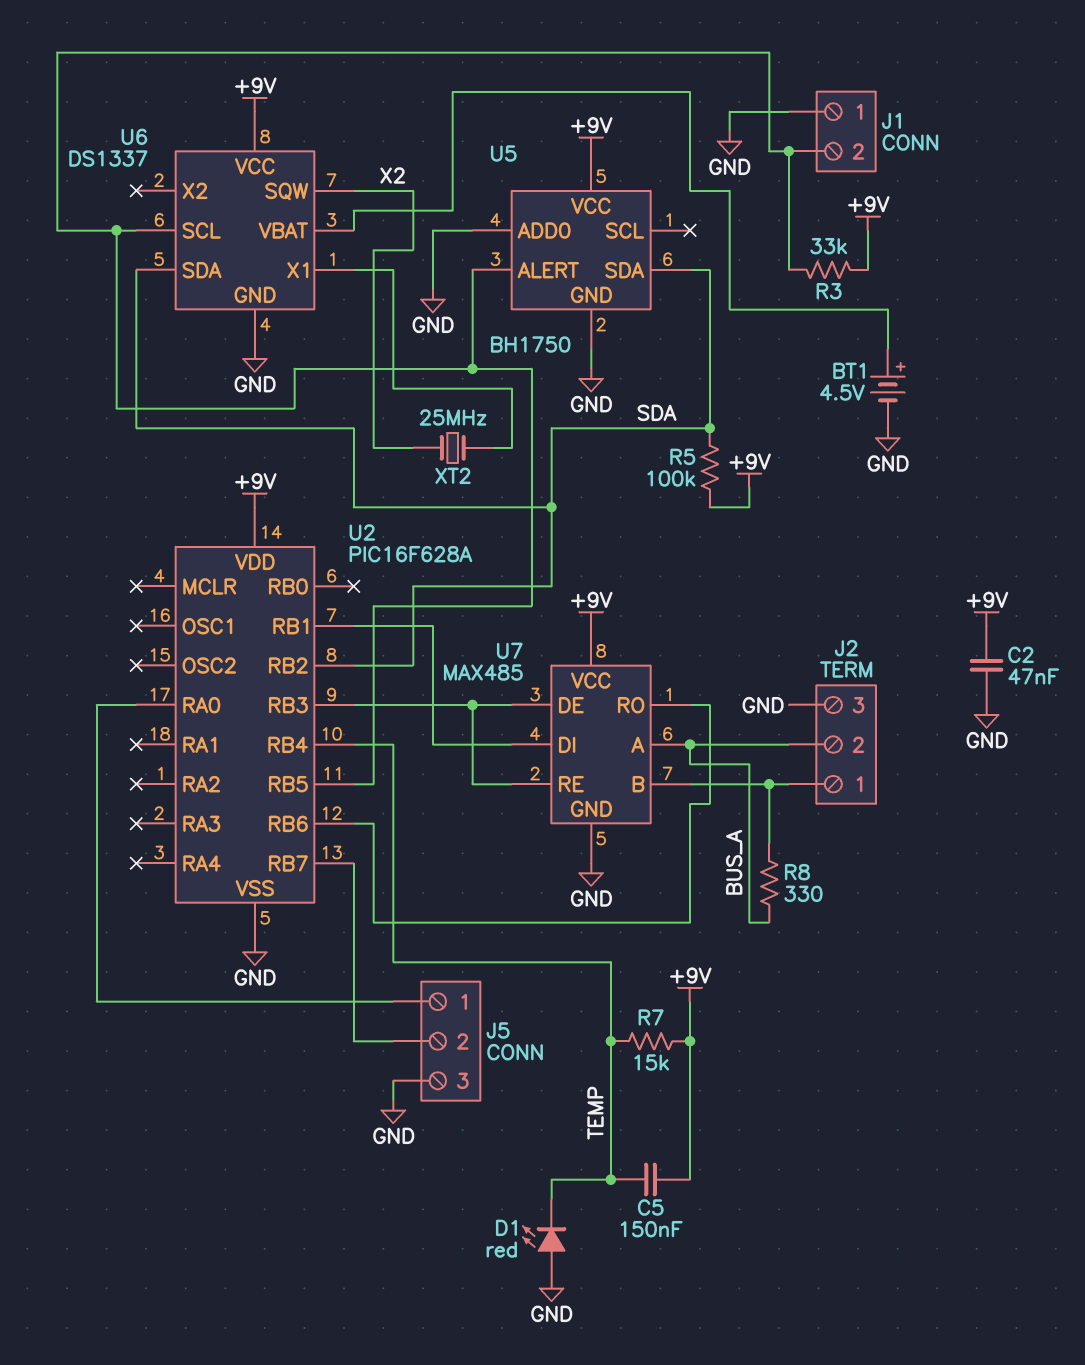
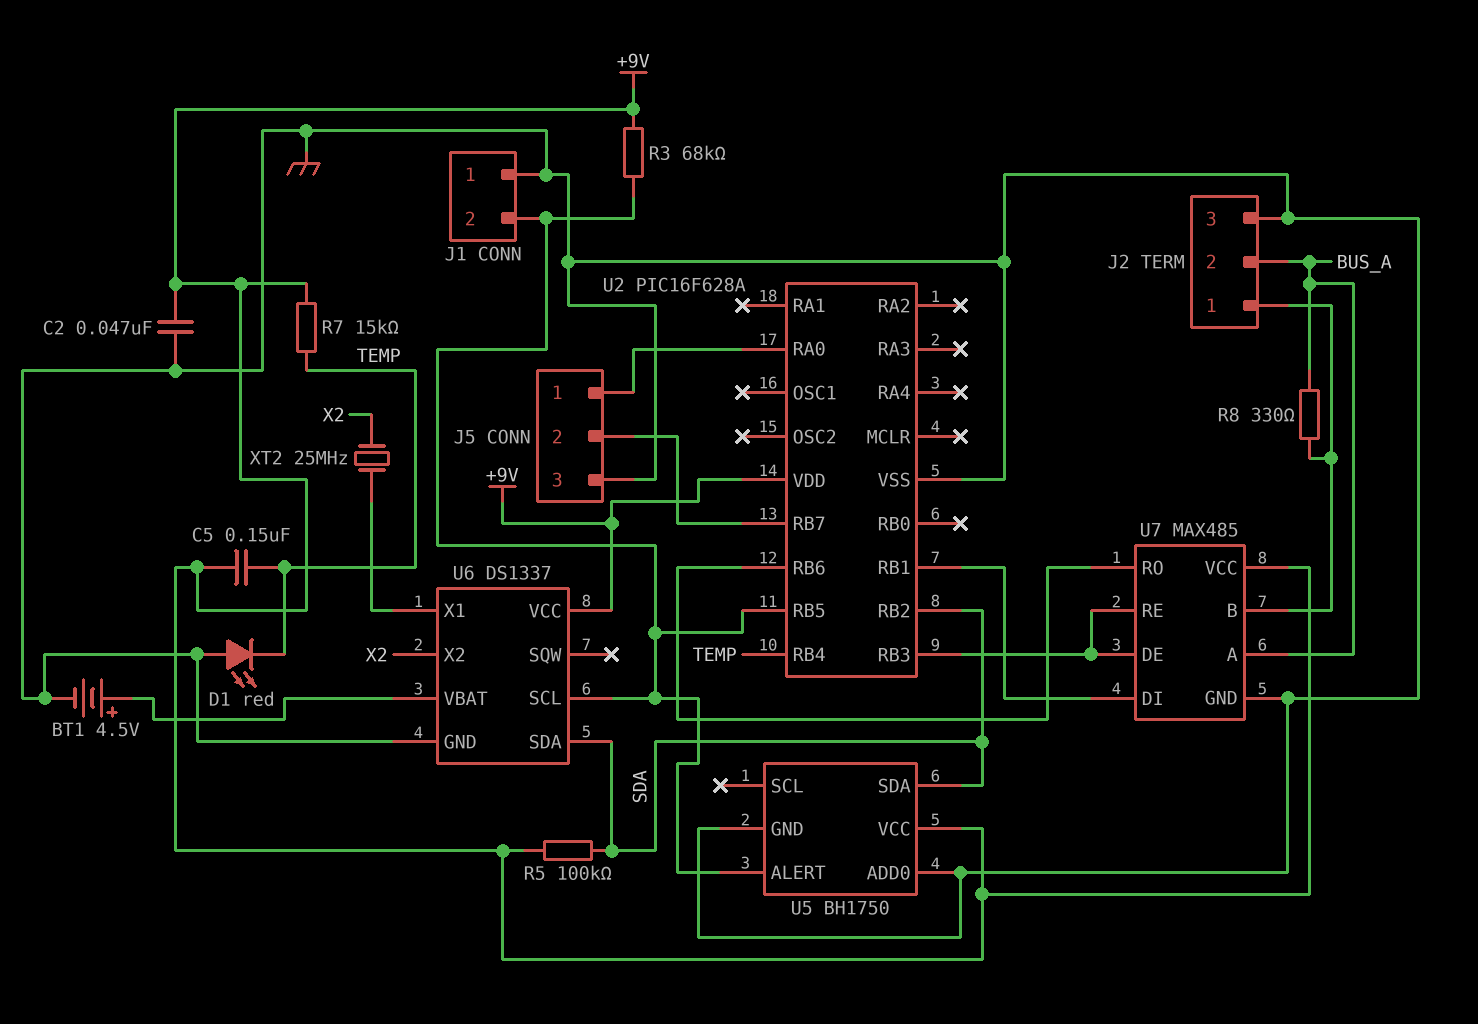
R3: 33k (+9V, J1/2) -> 68k (+9V, J1/2)
U6 pin SQW: X2 -> none
U6 pin X2: none -> X2

